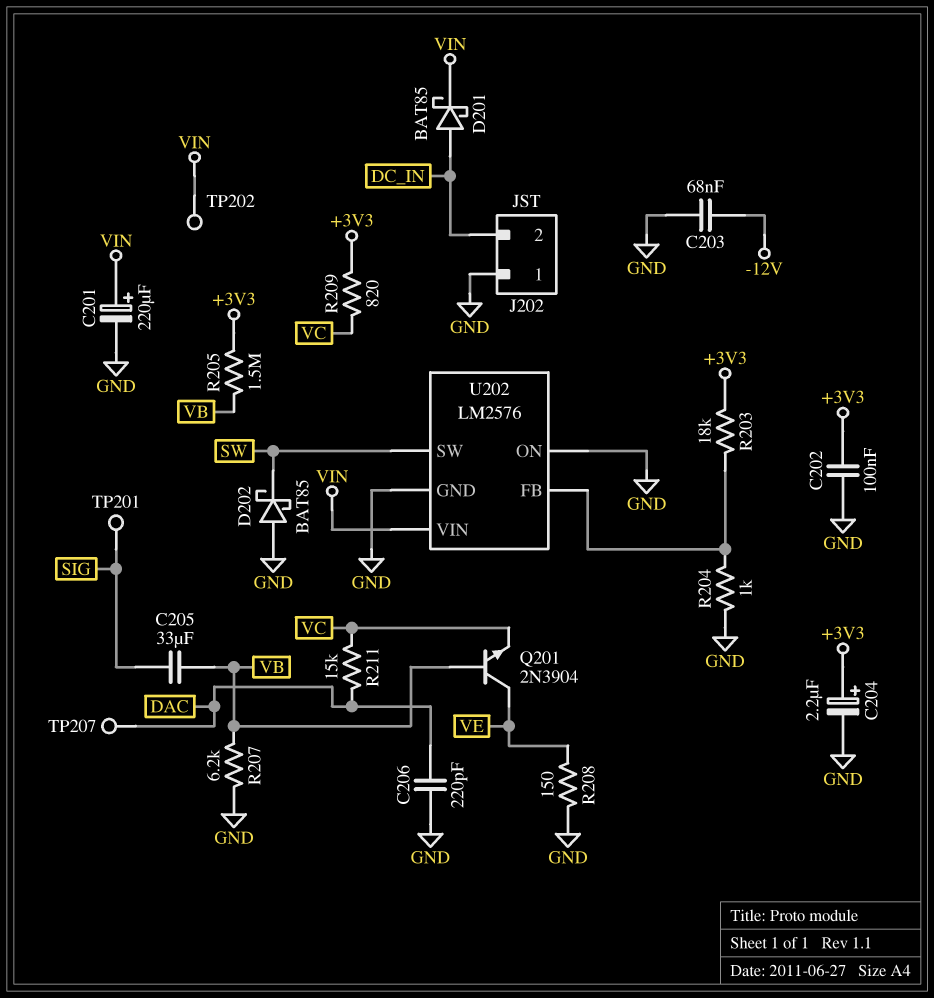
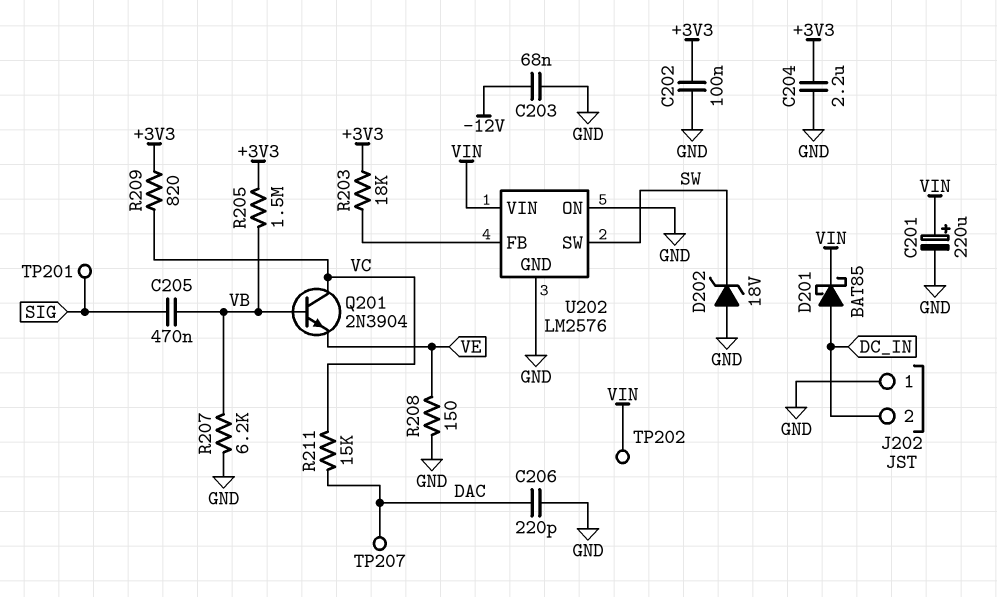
C204: 2.2uF (plus +3V3, minus GND) -> 2.2uF (+3V3, GND)
C205: 33uF (SIG, VB) -> 470nF (SIG, VB)
D202: schottky BAT85 (A GND, K SW) -> zener 18V (A GND, K SW)
Q201: NPN 2N3904 (B VB, C VE, E VC) -> NPN 2N3904 (B VB, C VC, E VE)
R204: 1k (GND, U202/FB) -> none

